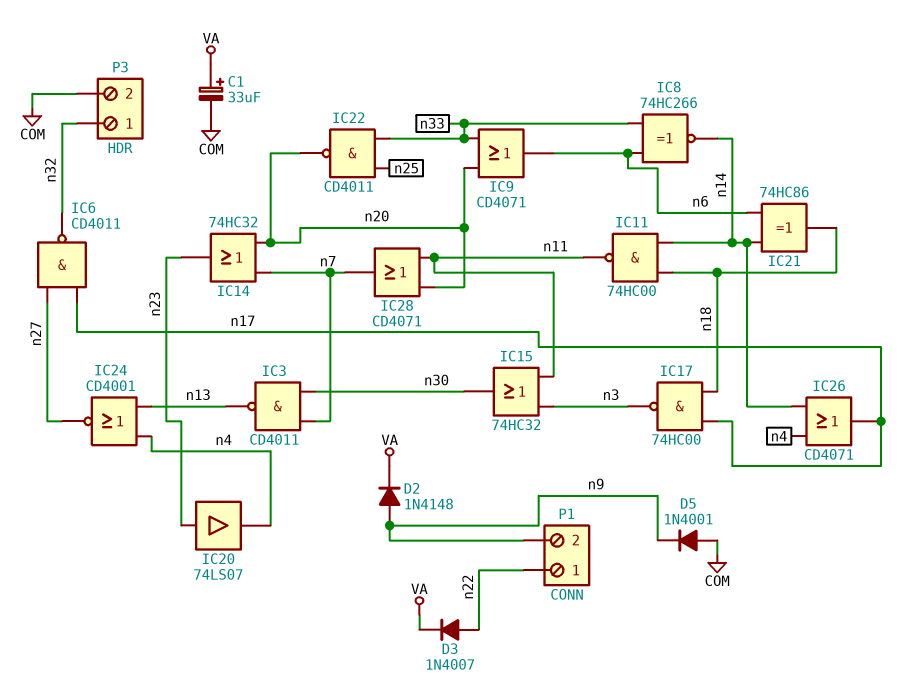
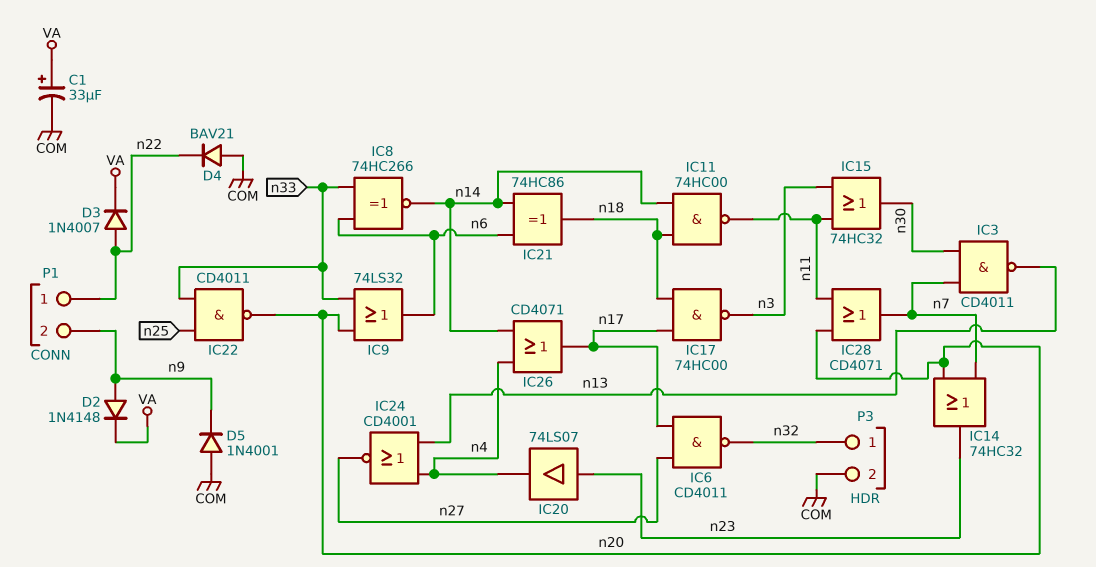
D4: none -> diode BAV21 (A COM, K n22)
IC9: OR CD4071 (in n20, in n33, out n6) -> OR 74LS32 (in n20, in n33, out n6)

